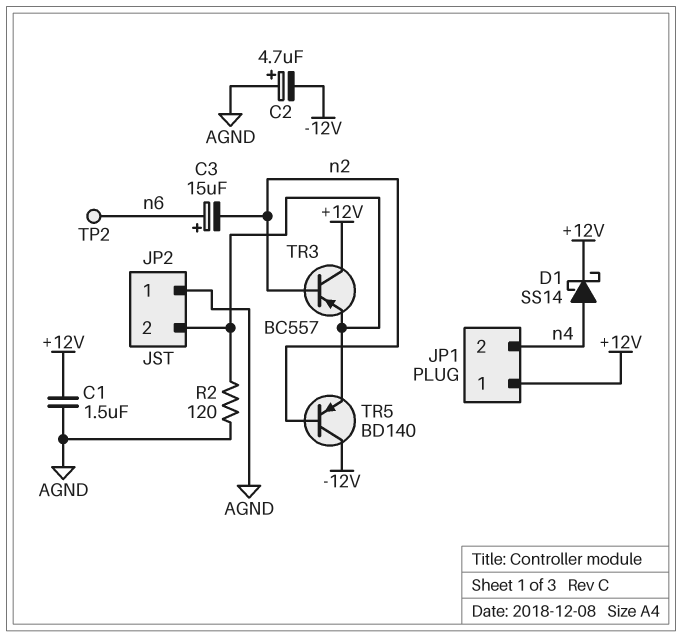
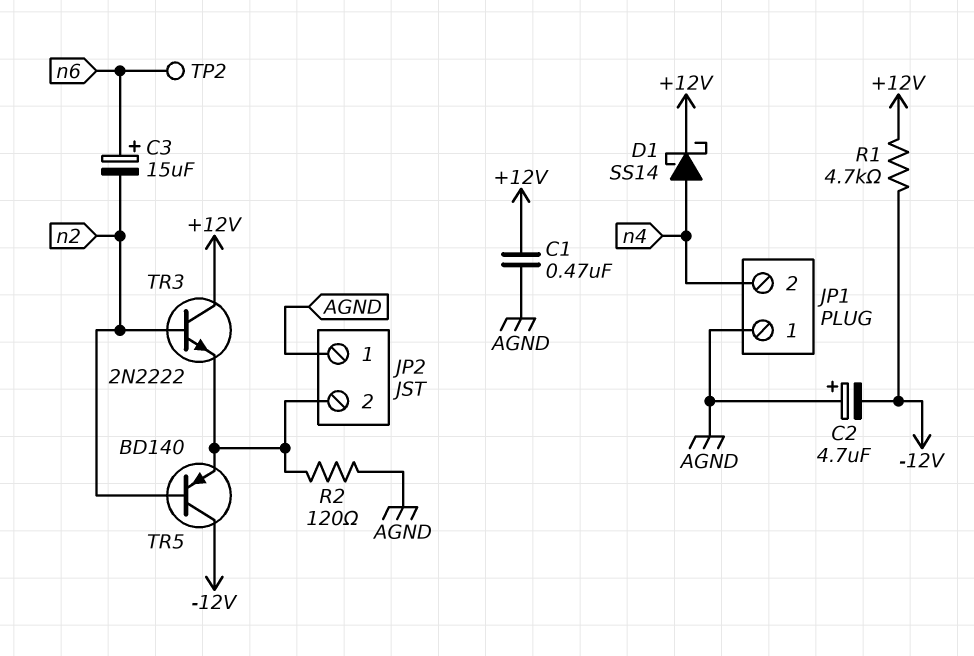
C1: 1.5uF (+12V, AGND) -> 470nF (+12V, AGND)
JP1 pin 1: +12V -> AGND
R1: none -> 4.7k (+12V, -12V)
TR3: PNP BC557 (B n2, C +12V, E JP2/2) -> NPN 2N2222 (B n2, C +12V, E JP2/2)

